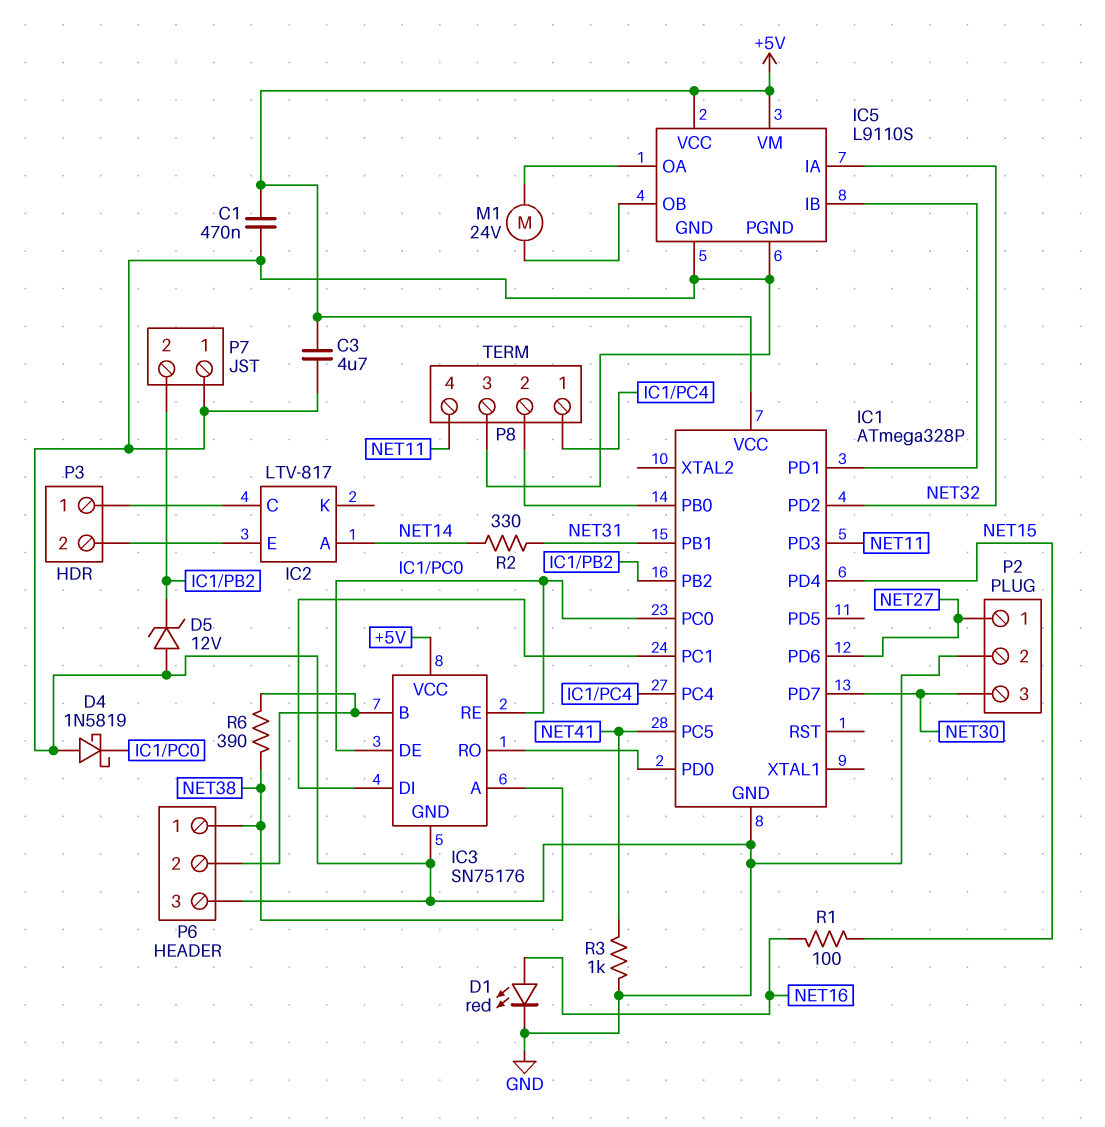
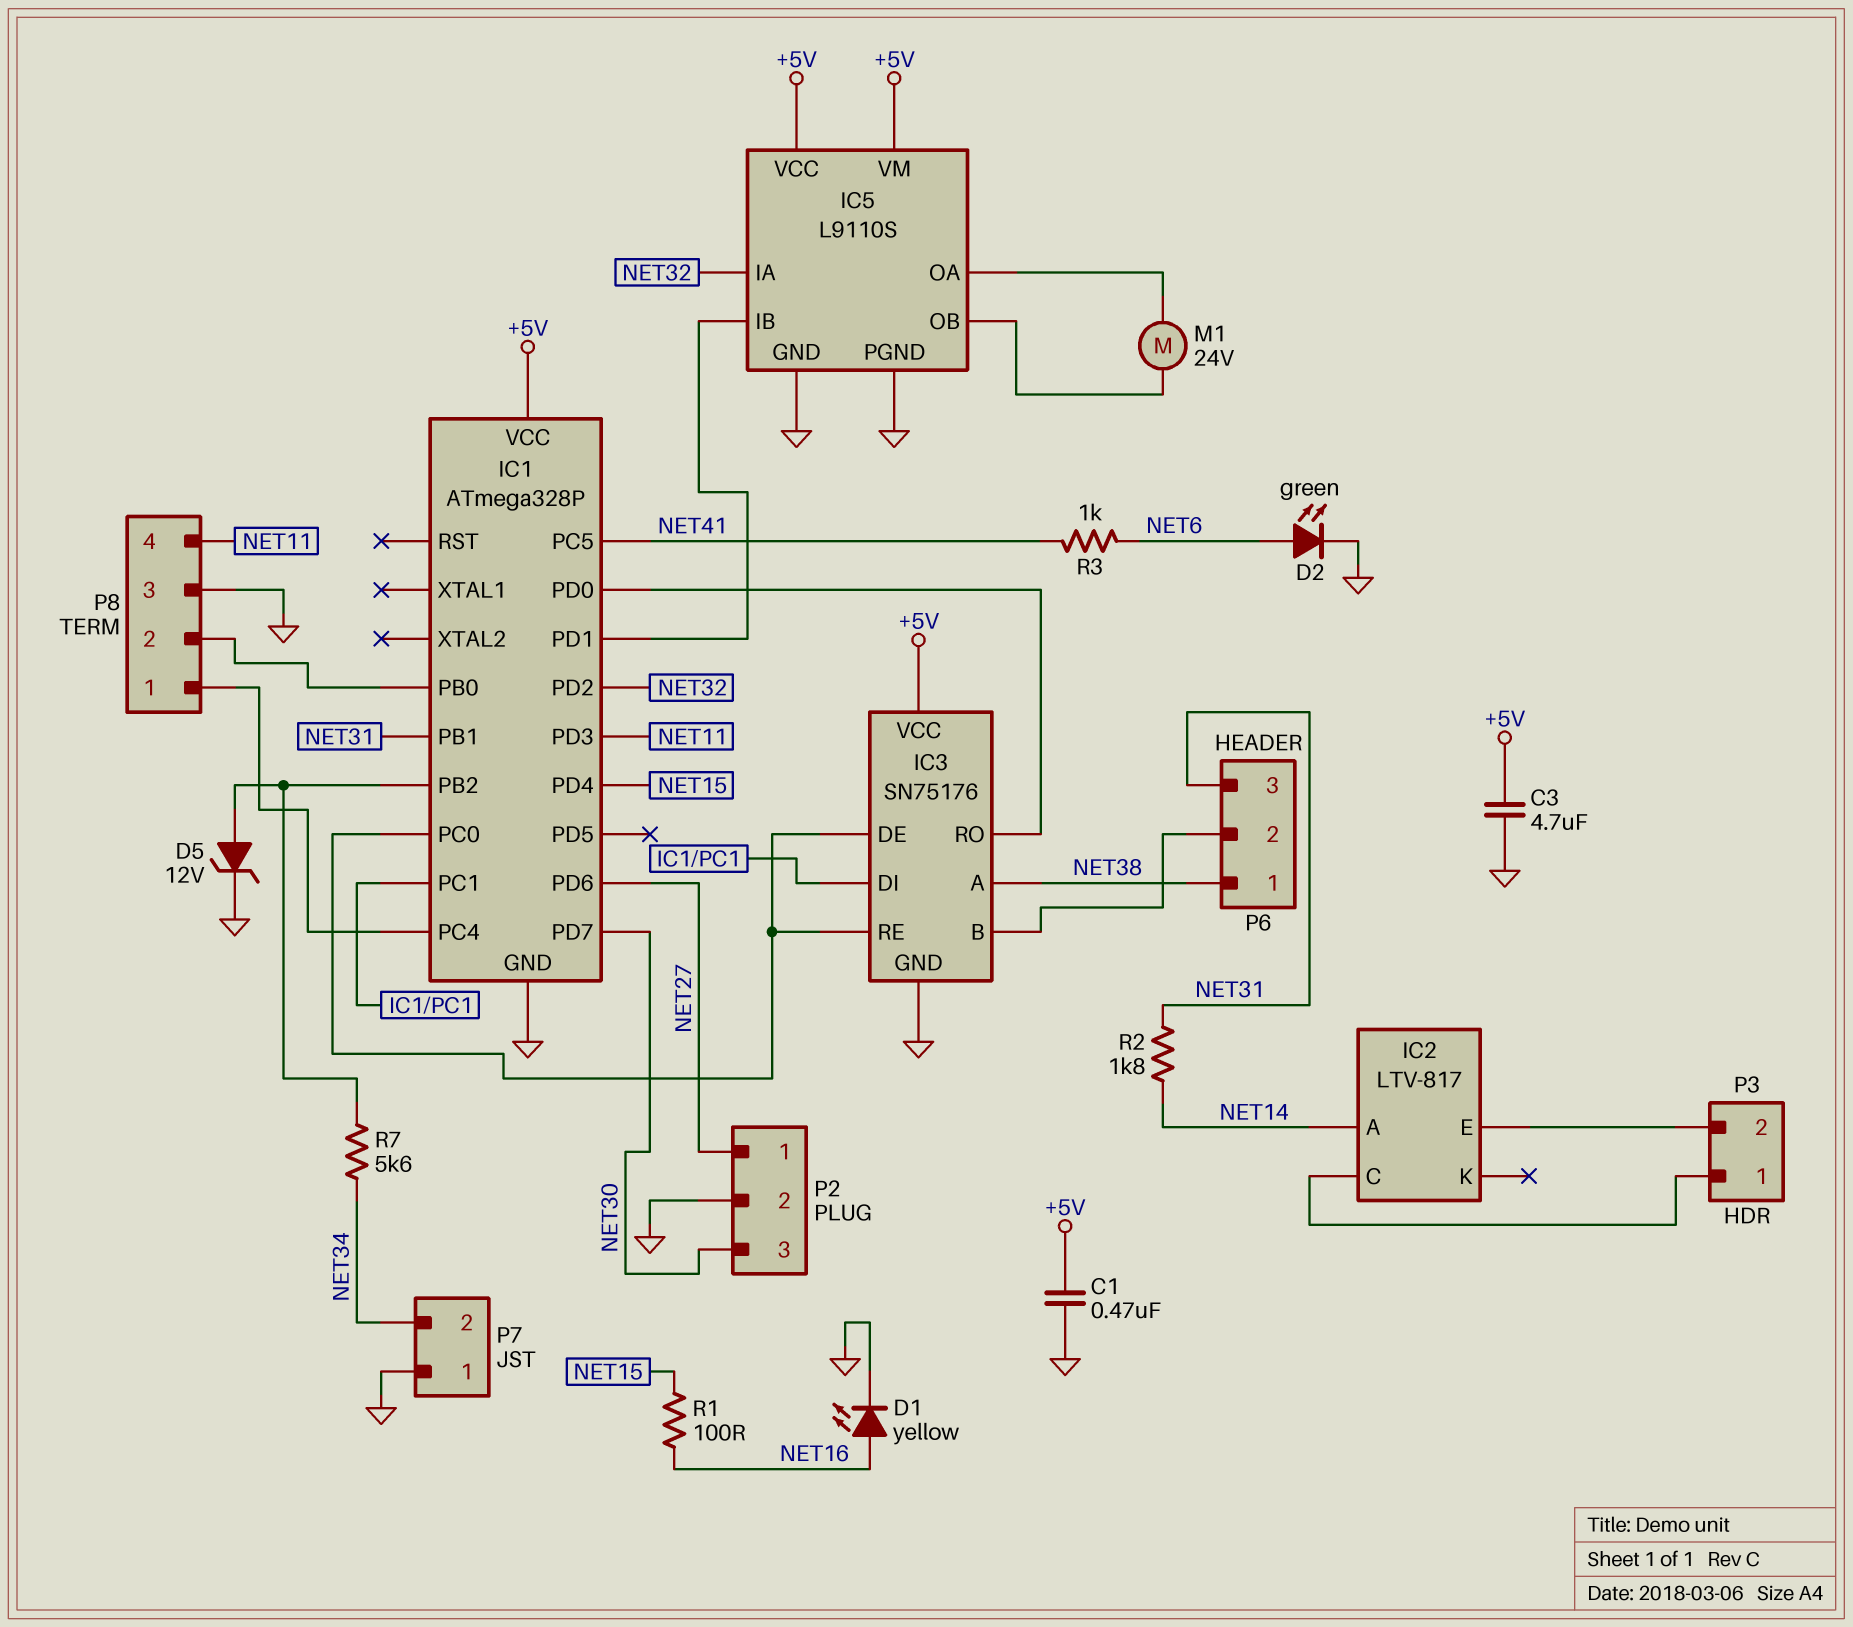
D1: LED red (A NET16, K GND) -> LED yellow (A NET16, K GND)
D2: none -> LED green (A NET6, K GND)
D4: schottky 1N5819 (A GND, K IC1/PC0) -> none
D5: zener 12V (A GND, K IC1/PB2) -> zener 12V (A IC1/PB2, K GND)
P6 pin 3: GND -> NET31
P7 pin 2: IC1/PB2 -> NET34
R2: 330 (NET14, NET31) -> 1.8k (NET14, NET31)
R3: 1k (GND, NET41) -> 1k (NET6, NET41)
R6: 390 (IC3/B, NET38) -> none
R7: none -> 5.6k (IC1/PB2, NET34)

